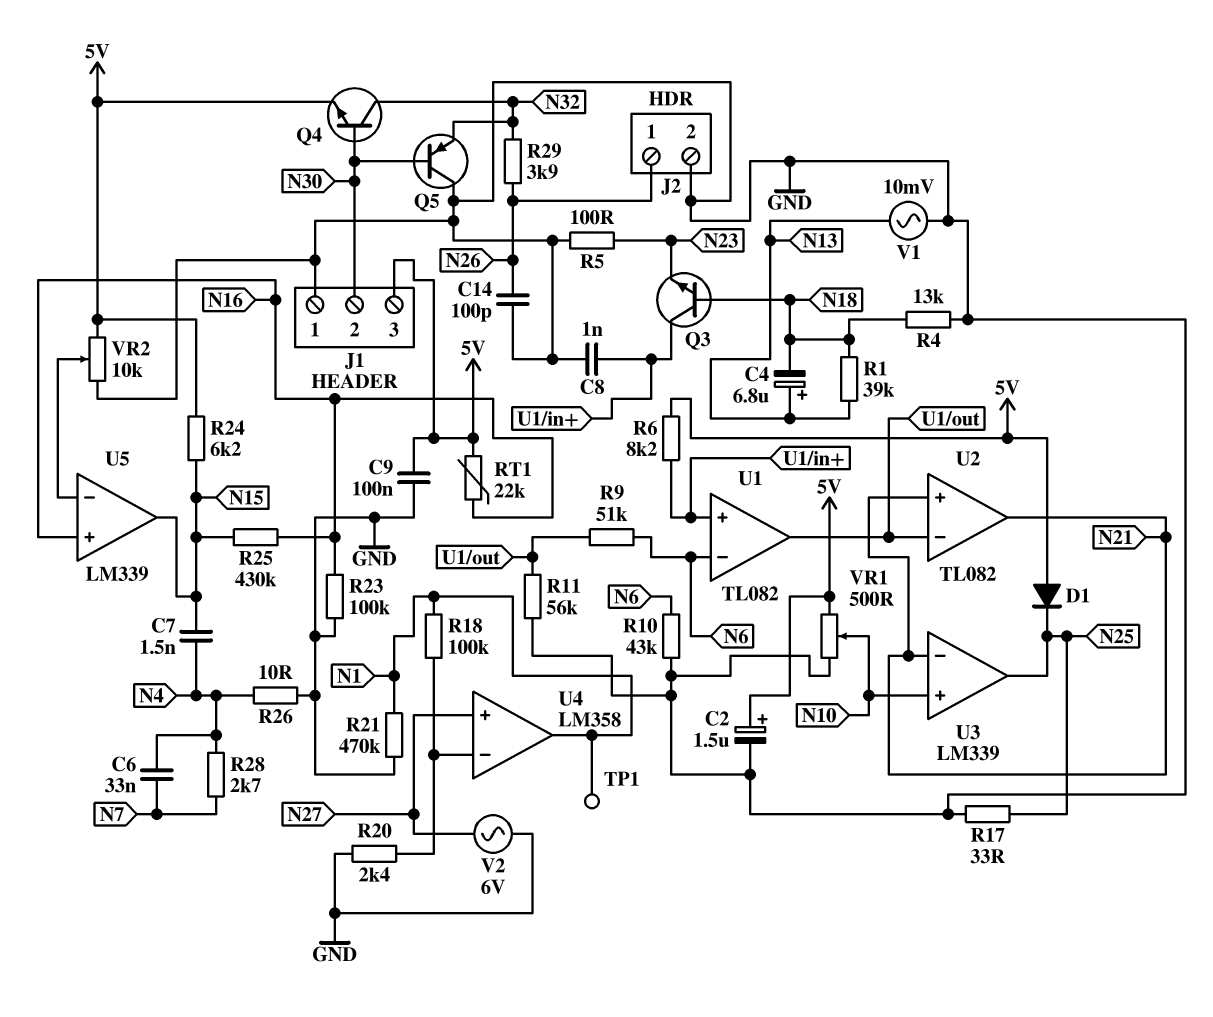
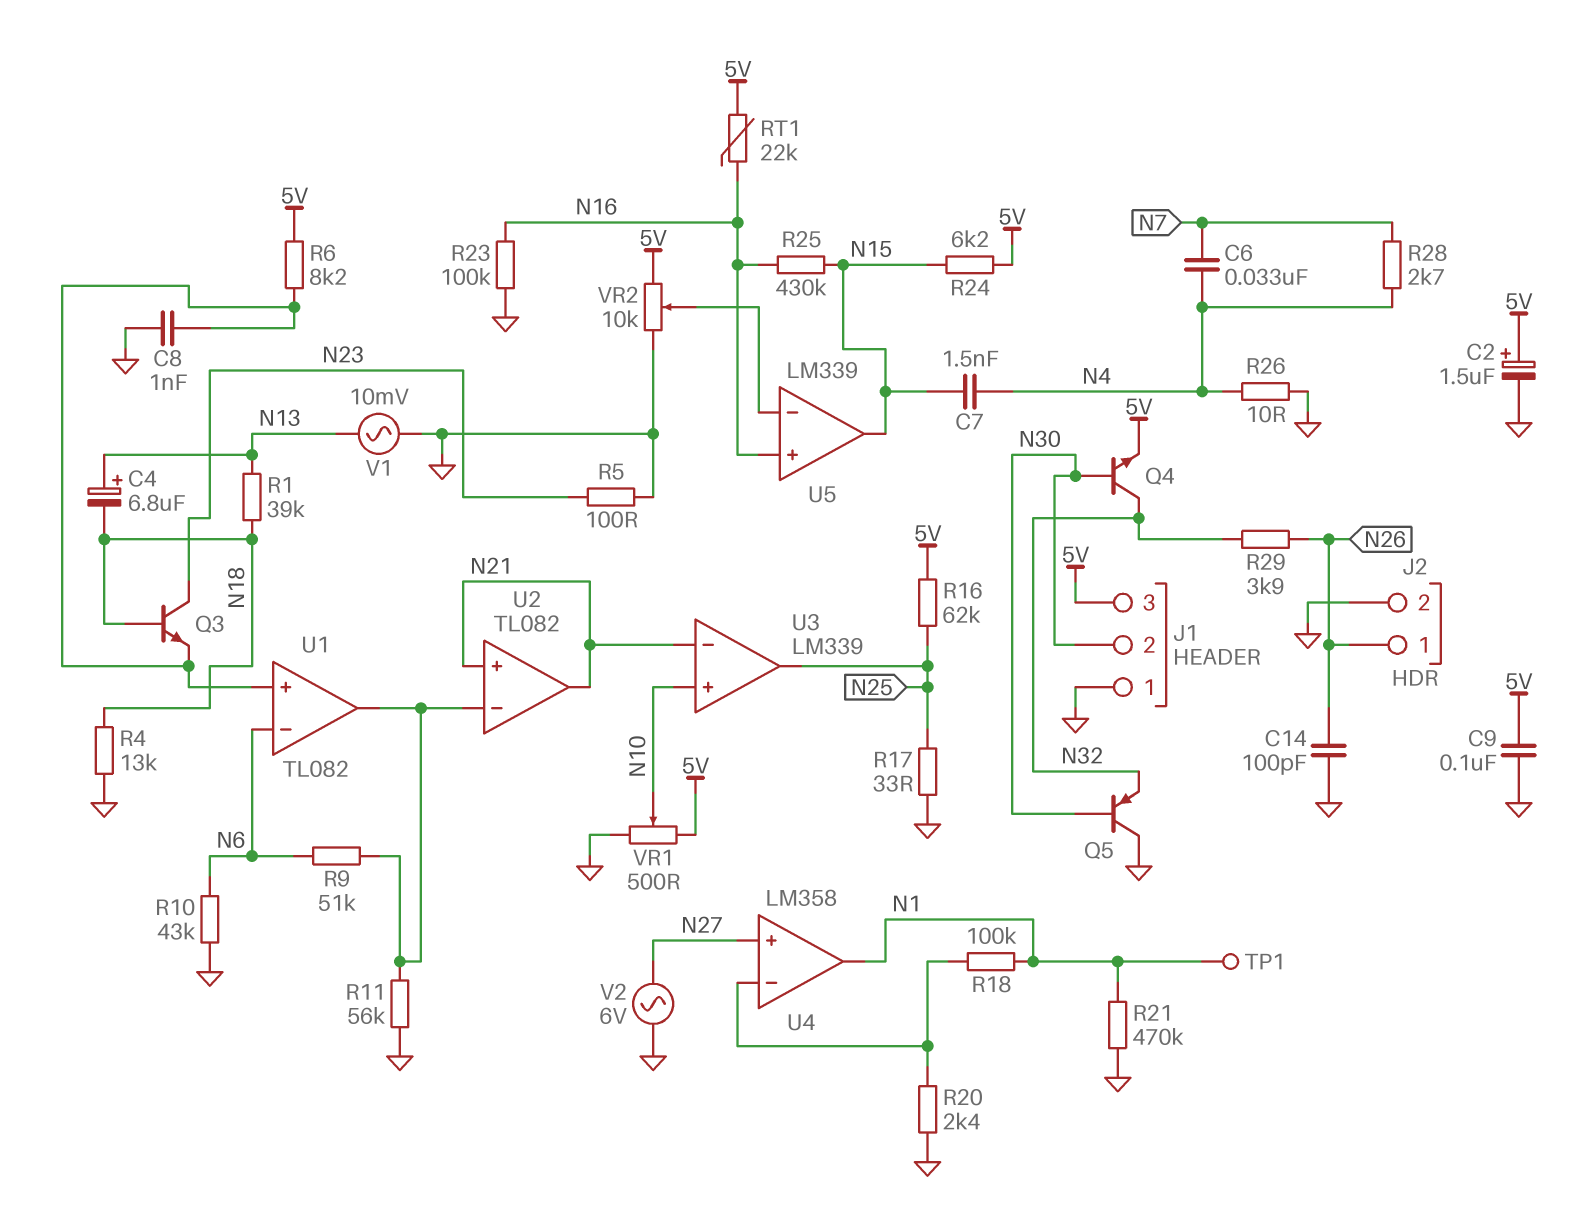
D1: diode (A 5V, K N25) -> none
Q3: NPN (B N18, C U1/in+, E N23) -> NPN (B N18, C N23, E U1/in+)
R16: none -> 62k (5V, N25)

